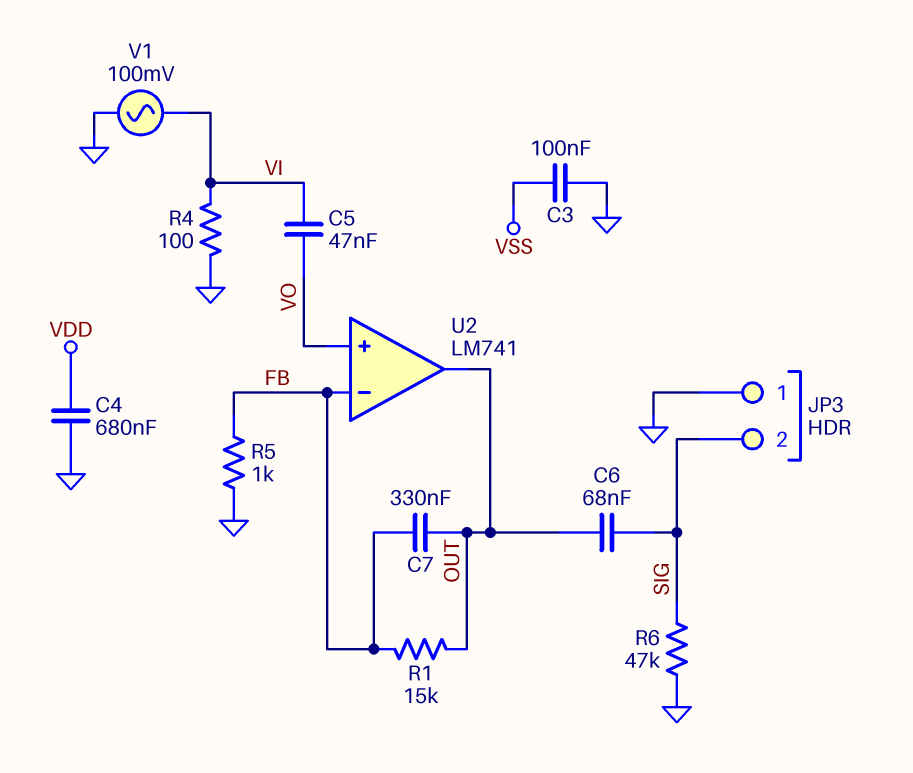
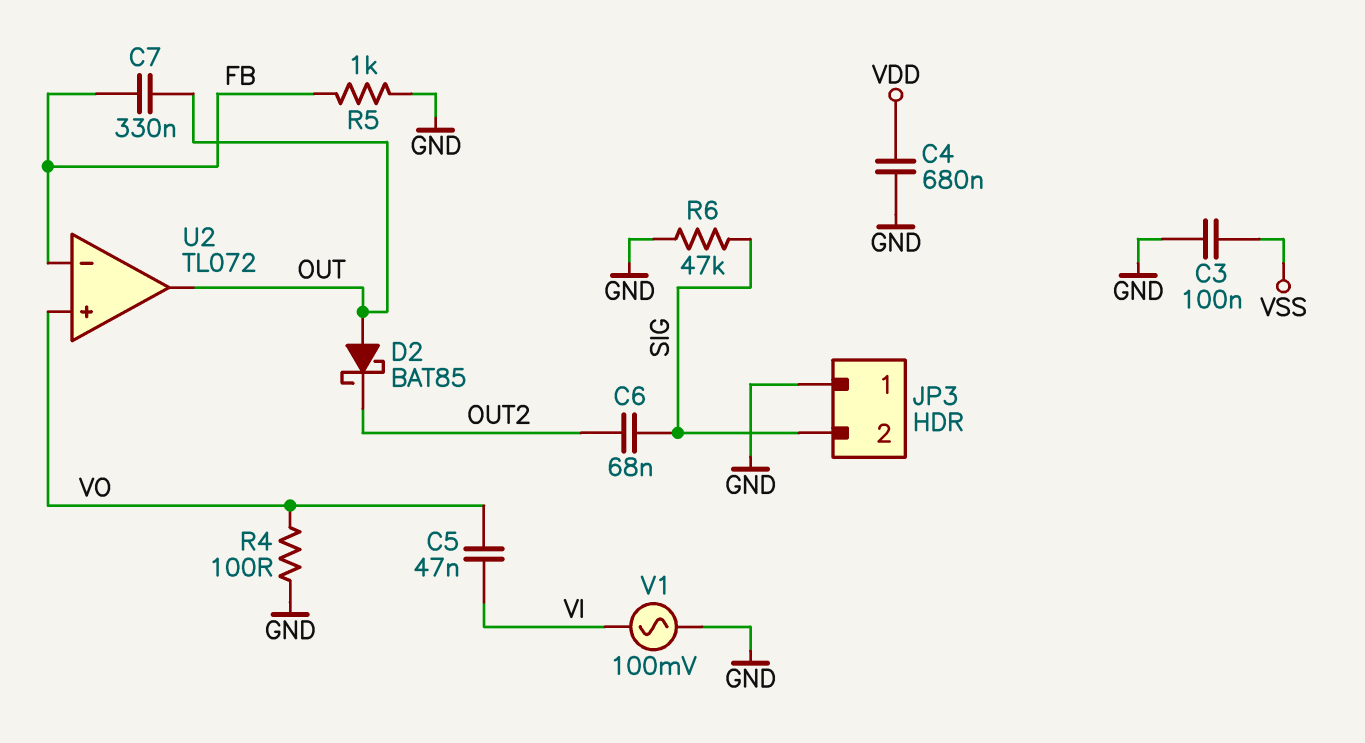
C6: 68nF (OUT, SIG) -> 68nF (OUT2, SIG)
D2: none -> schottky BAT85 (A OUT, K OUT2)
R1: 15k (FB, OUT) -> none
R4: 100 (GND, VI) -> 100 (GND, VO)
U2: LM741 -> TL072

